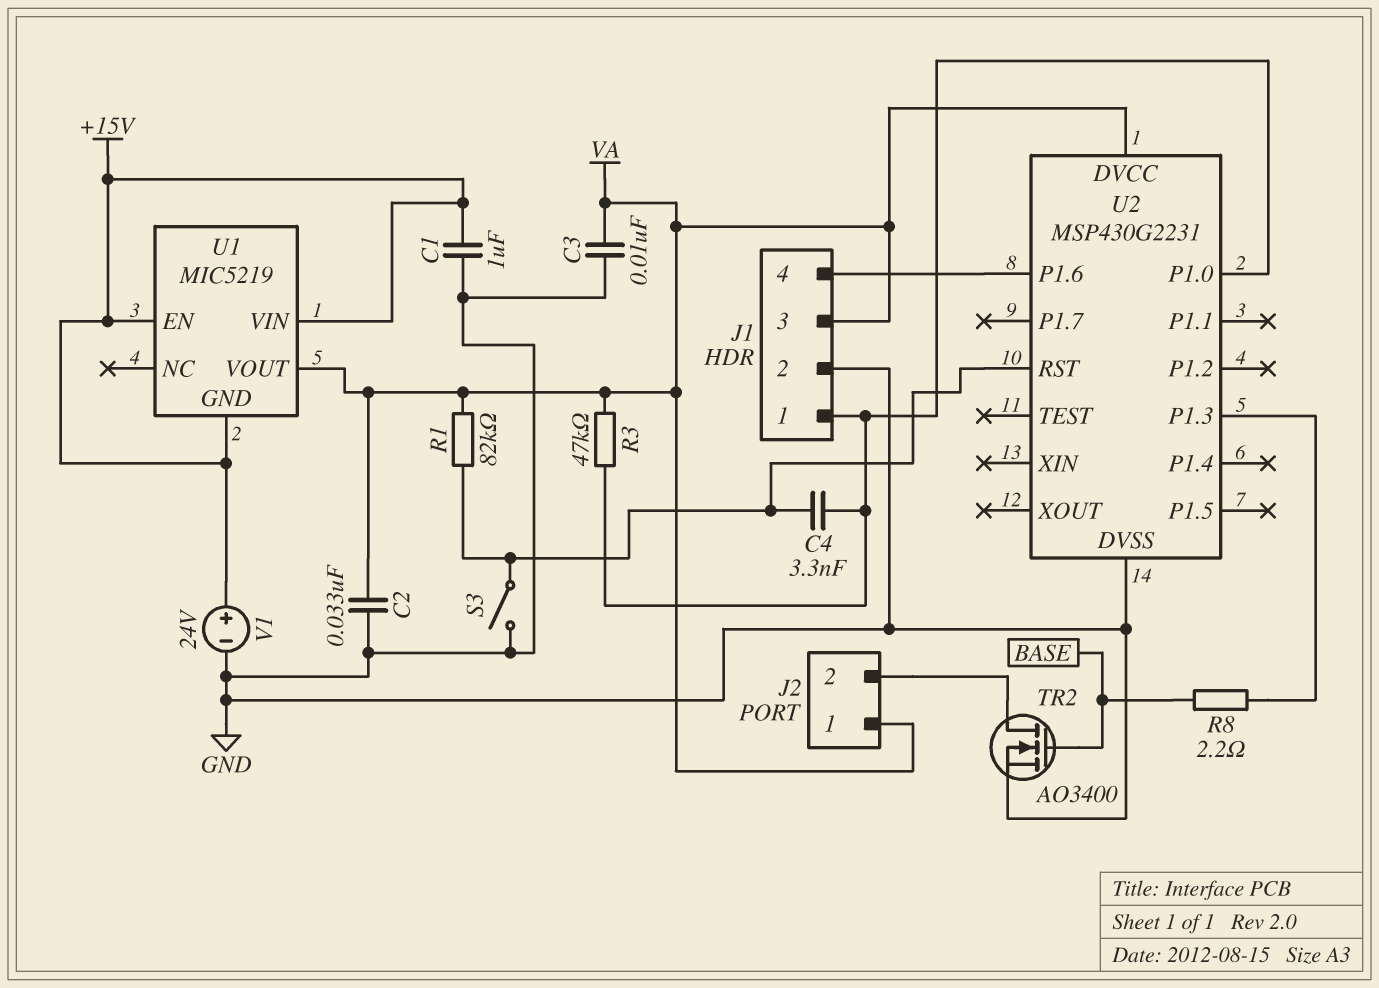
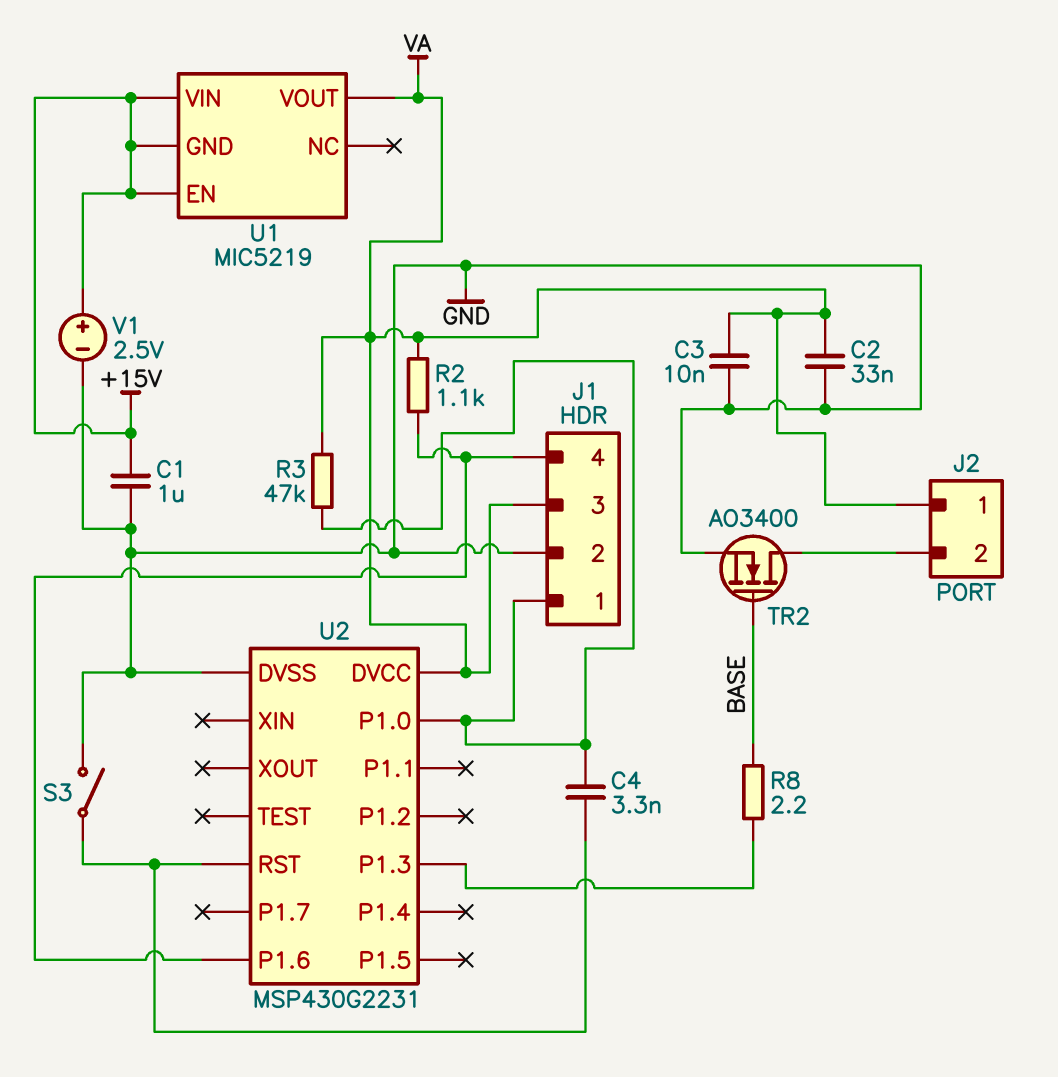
R1: 82k (U2/RST, VA) -> none
R2: none -> 1.1k (J1/4, VA)
V1: 24V (plus +15V, minus GND) -> 2.5V (plus +15V, minus GND)

